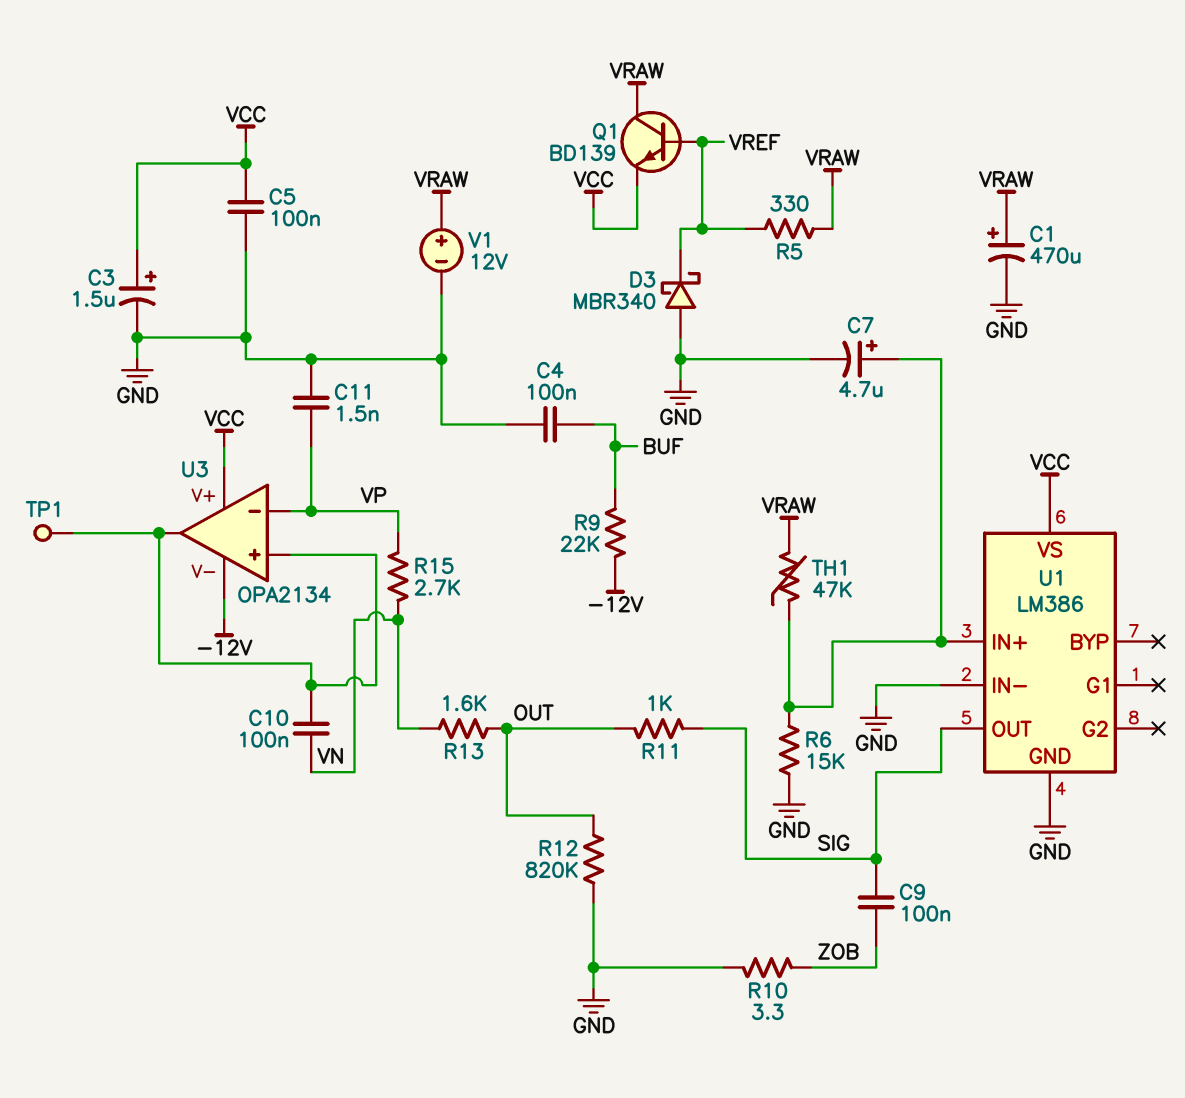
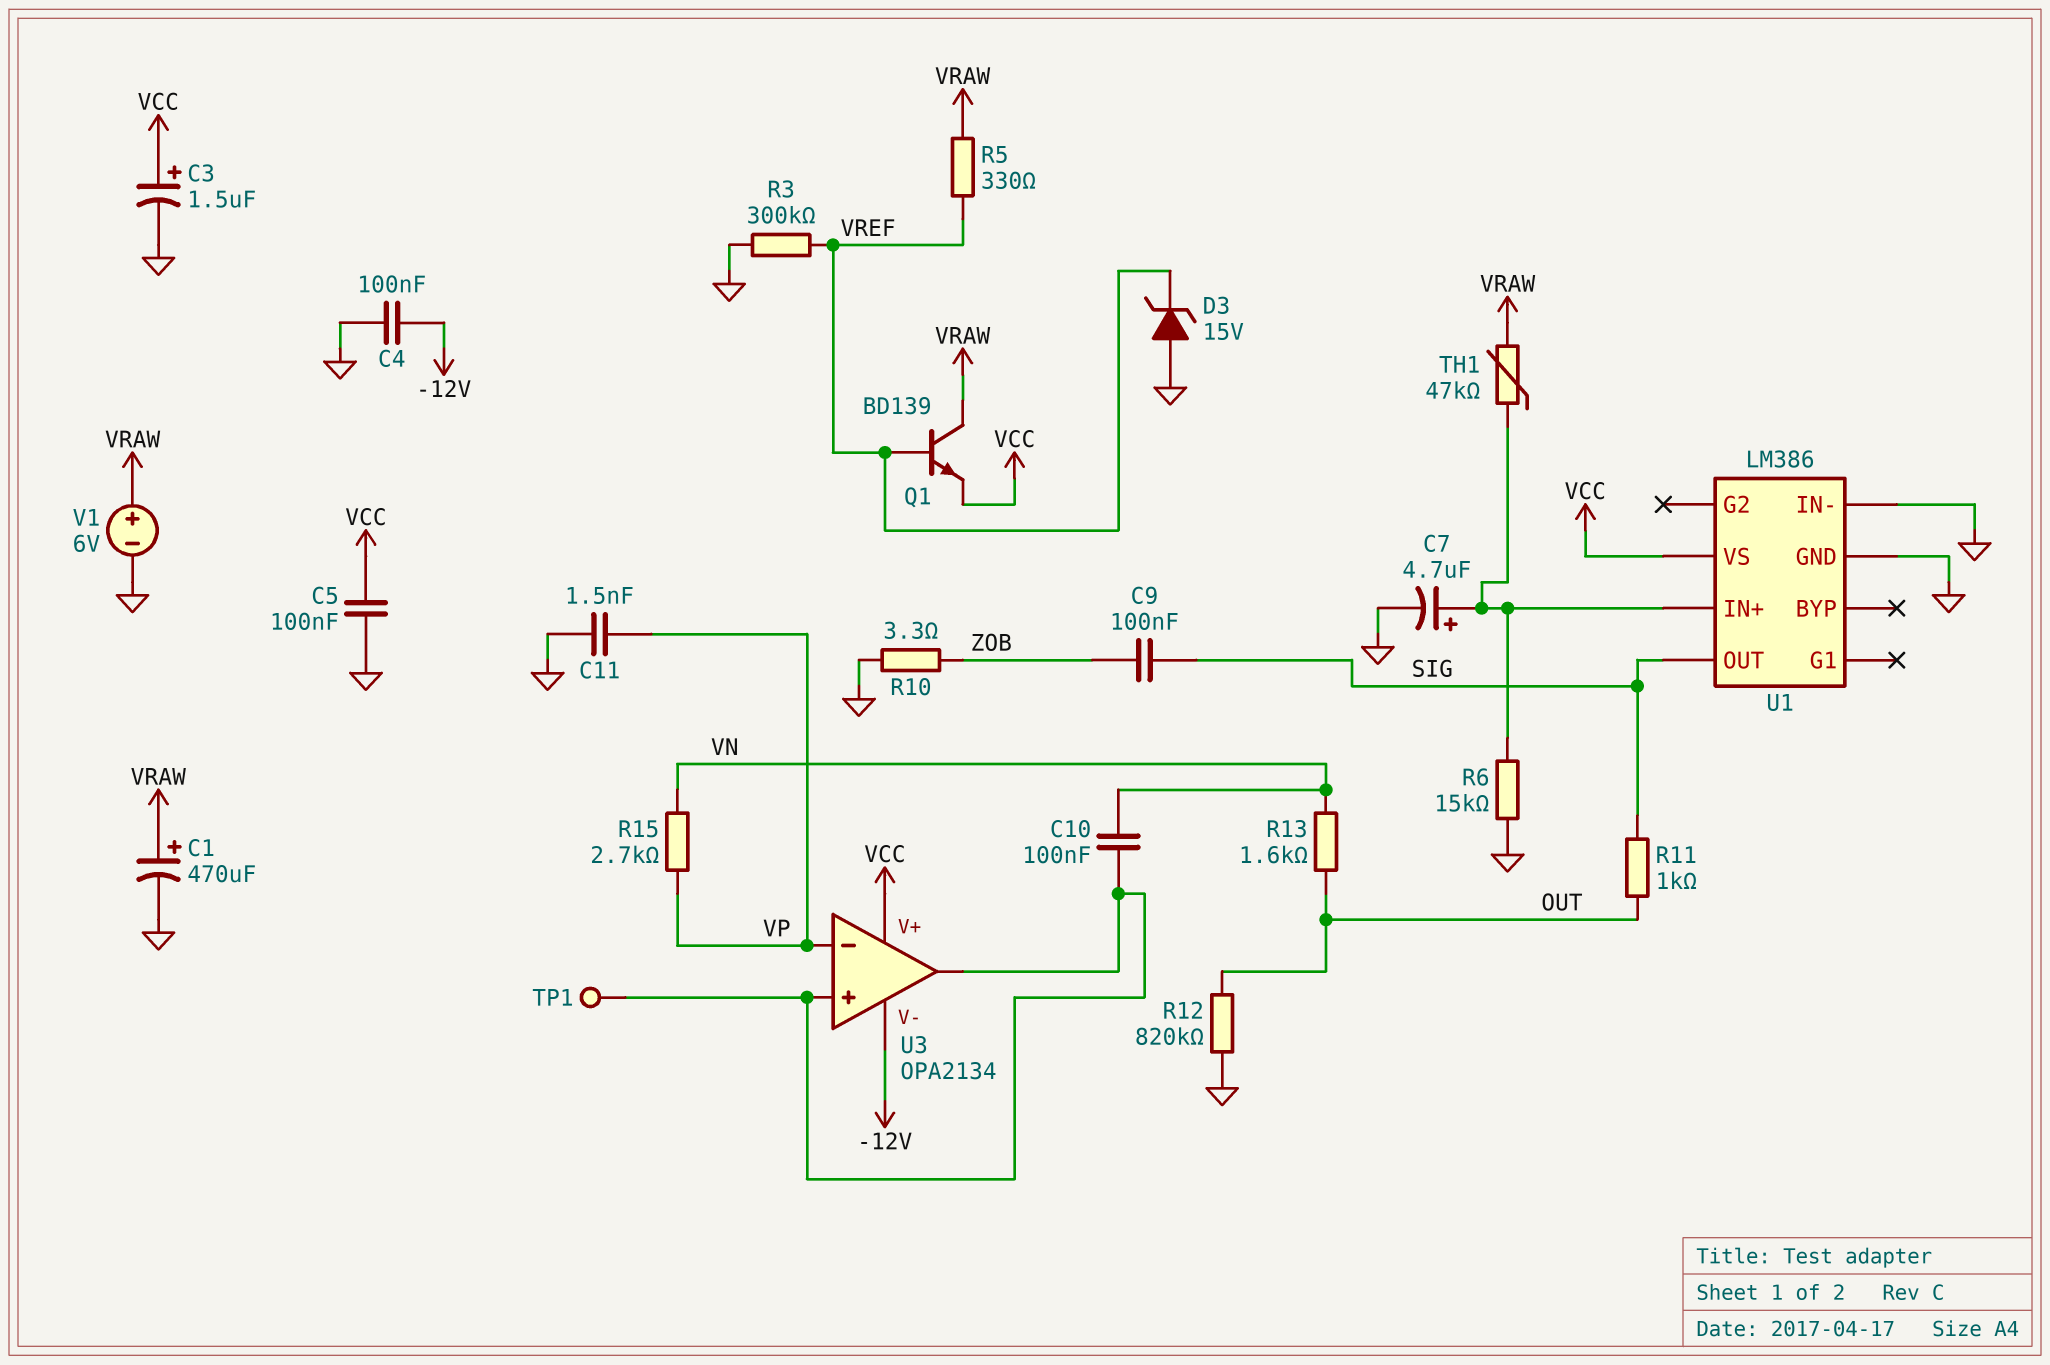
C4: 100nF (BUF, GND) -> 100nF (-12V, GND)
D3: schottky MBR340 (A GND, K VREF) -> zener 15V (A GND, K VREF)
R3: none -> 300k (GND, VREF)
R9: 22k (-12V, BUF) -> none
V1: 12V (plus VRAW, minus GND) -> 6V (plus VRAW, minus GND)

